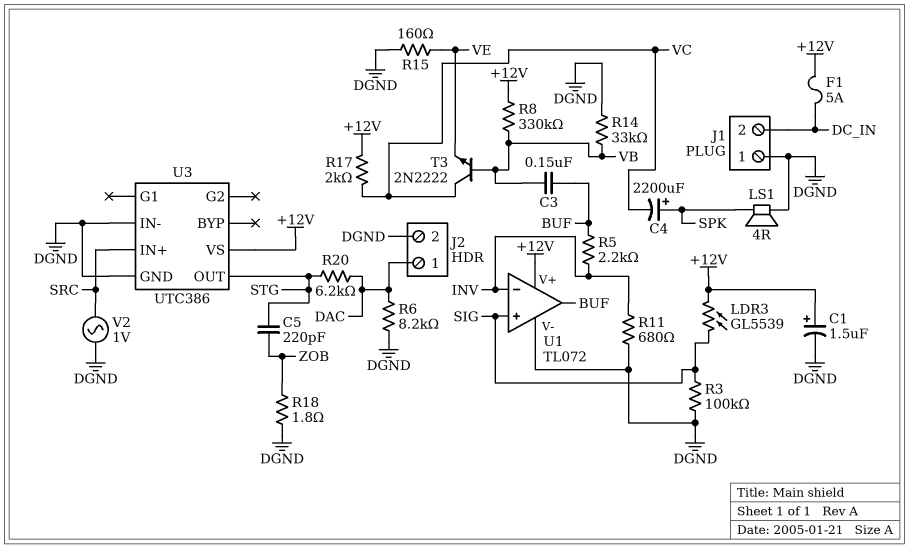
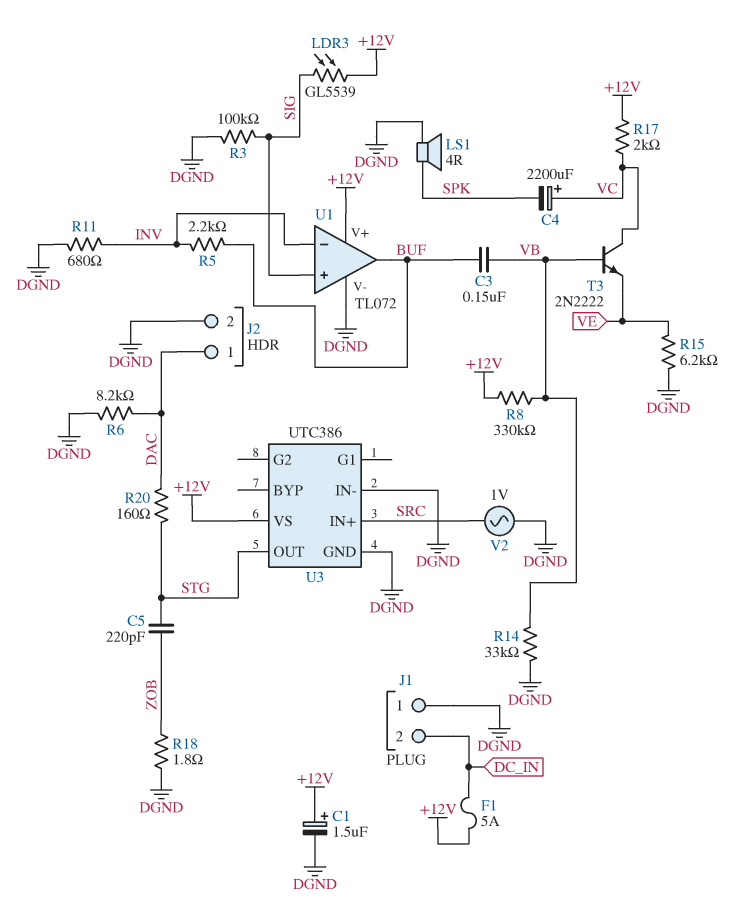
C4: 2200uF (plus SPK, minus VC) -> 2200uF (plus VC, minus SPK)
R15: 160 (DGND, VE) -> 6.2k (DGND, VE)
R20: 6.2k (DAC, STG) -> 160 (DAC, STG)

